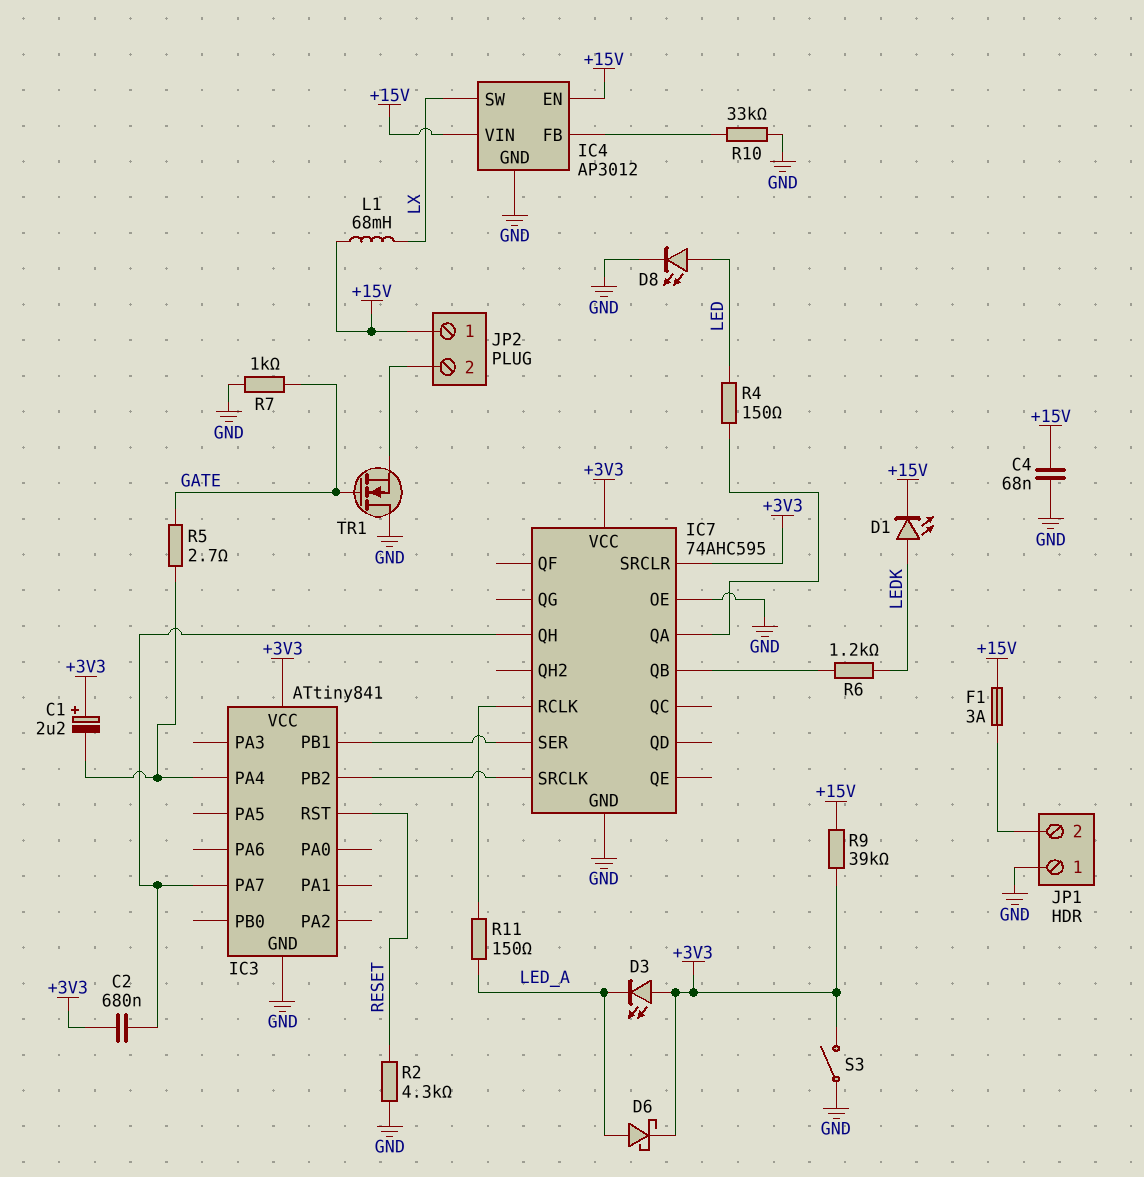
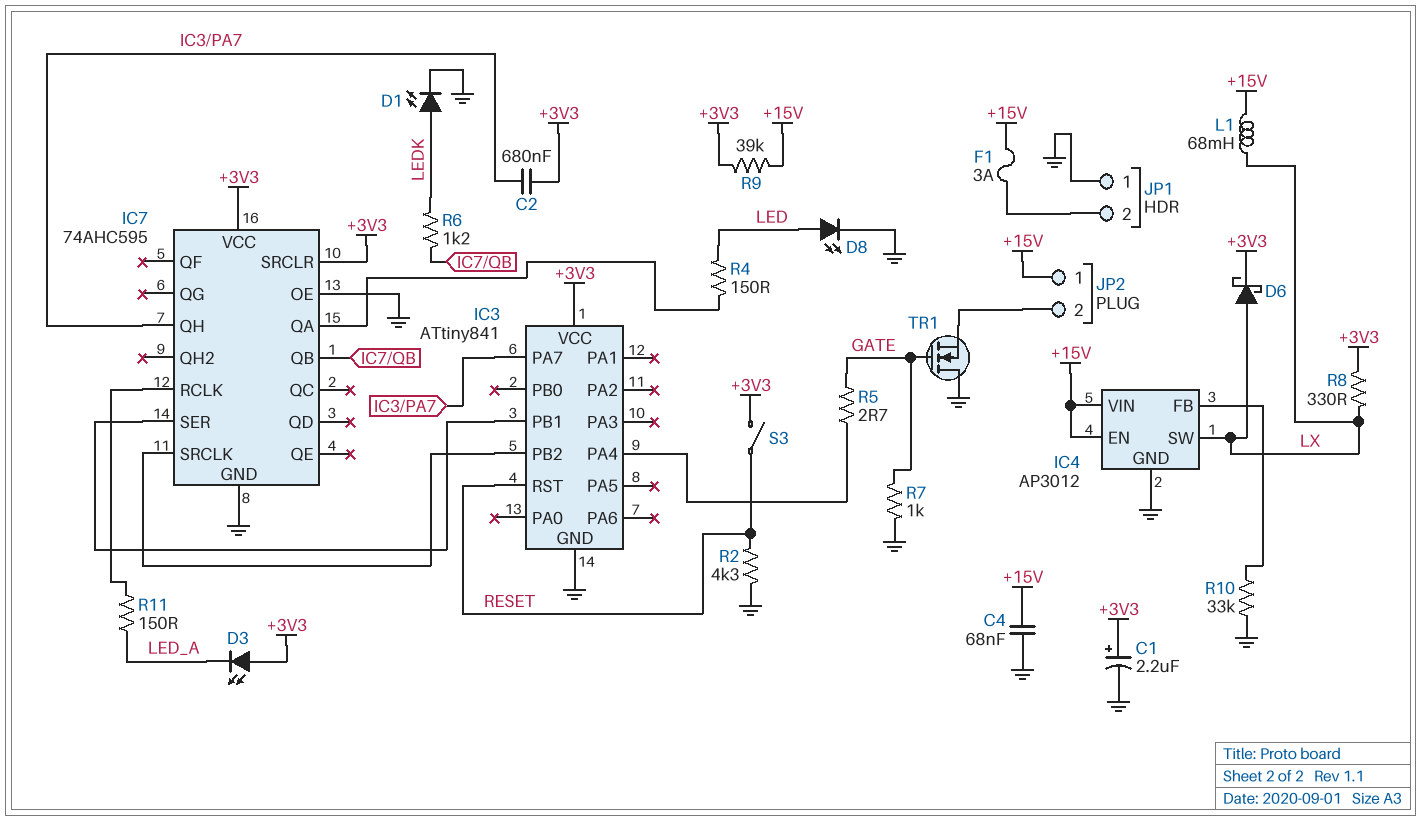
C1: 2.2uF (plus +3V3, minus IC3/PA4) -> 2.2uF (plus +3V3, minus GND)
D1: LED (A LEDK, K +15V) -> LED (A LEDK, K GND)
D6: schottky (A LED_A, K +3V3) -> schottky (A LX, K +3V3)
R8: none -> 330 (+3V3, LX)
S3: switch (+3V3, GND) -> switch (+3V3, RESET)

